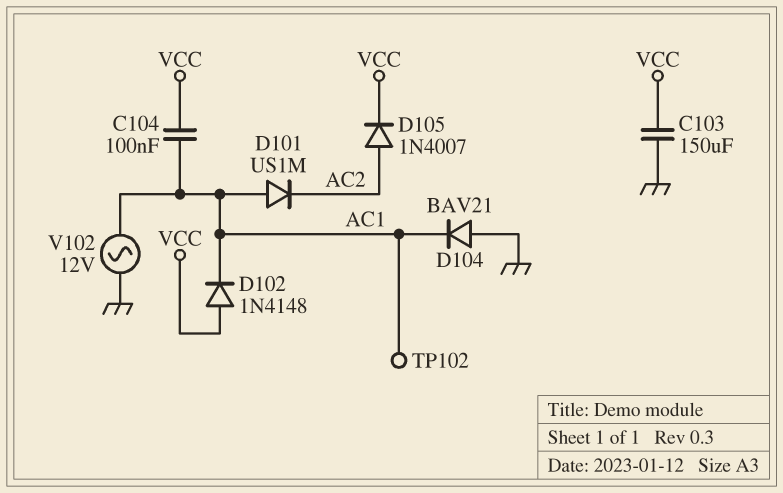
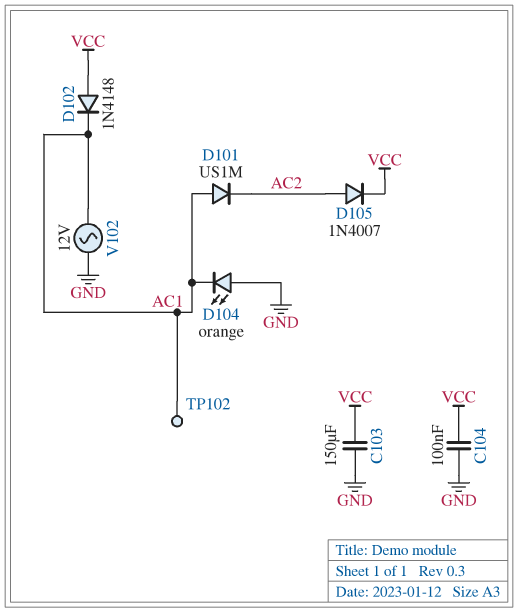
C104: 100nF (AC1, VCC) -> 100nF (GND, VCC)
D104: diode BAV21 (A GND, K AC1) -> LED orange (A GND, K AC1)

